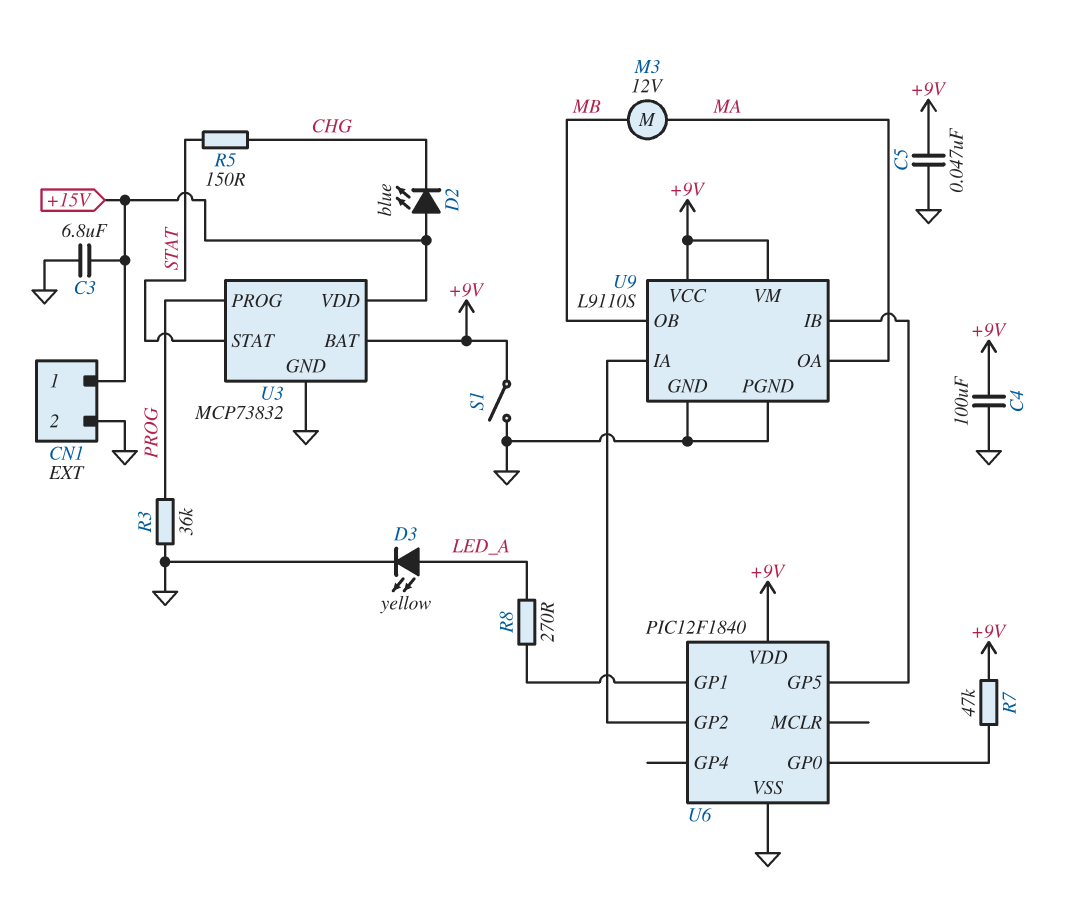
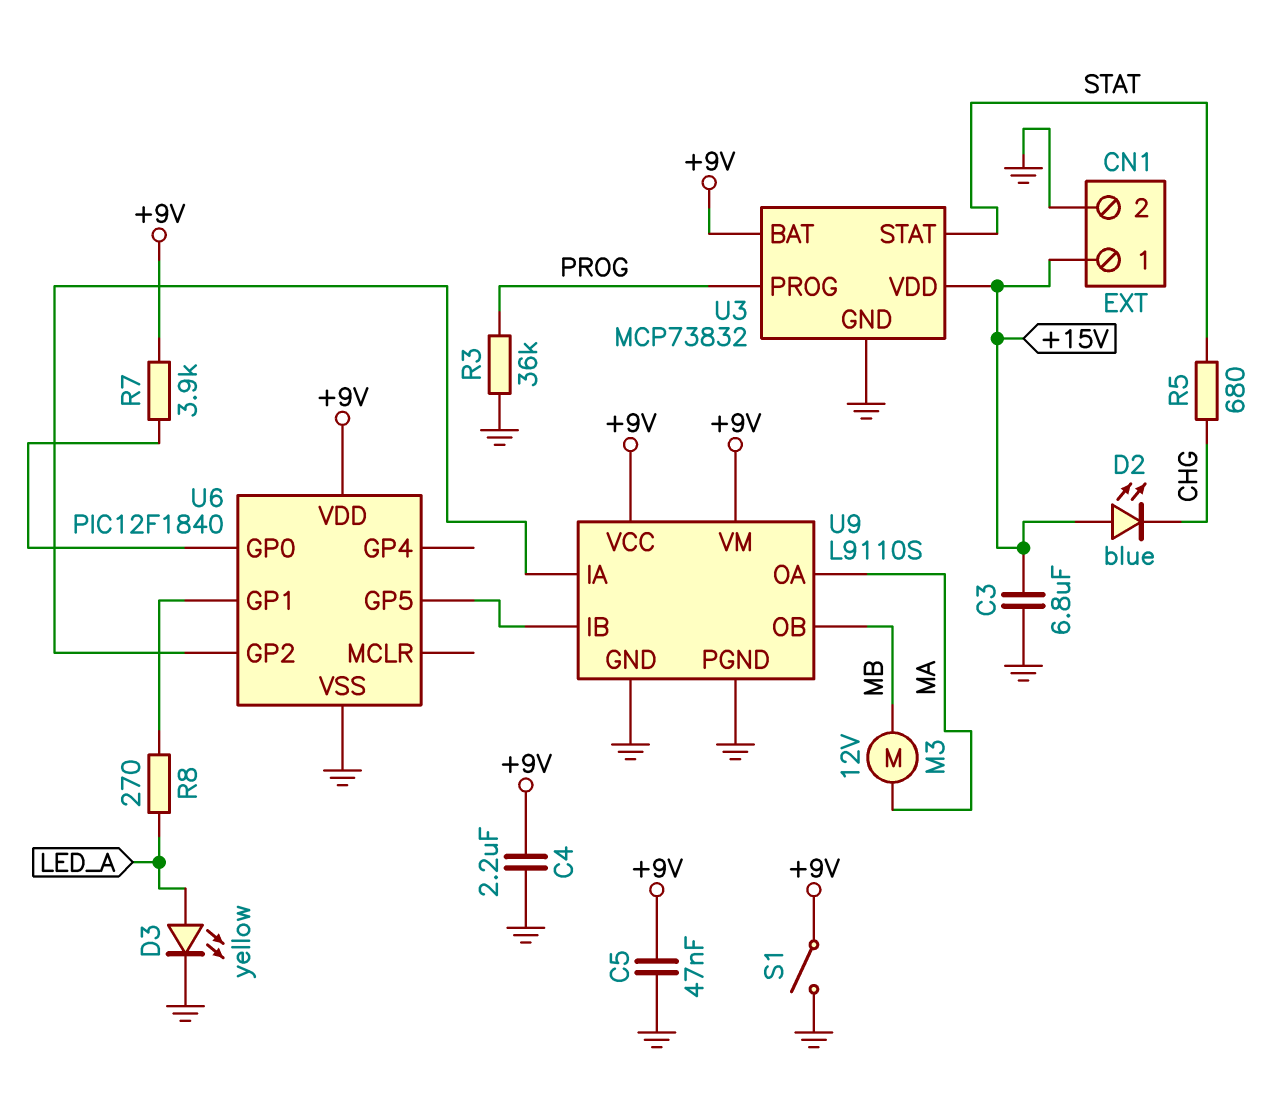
C4: 100uF (+9V, GND) -> 2.2uF (+9V, GND)
R5: 150 (CHG, STAT) -> 680 (CHG, STAT)
R7: 47k (+9V, U6/GP0) -> 3.9k (+9V, U6/GP0)

